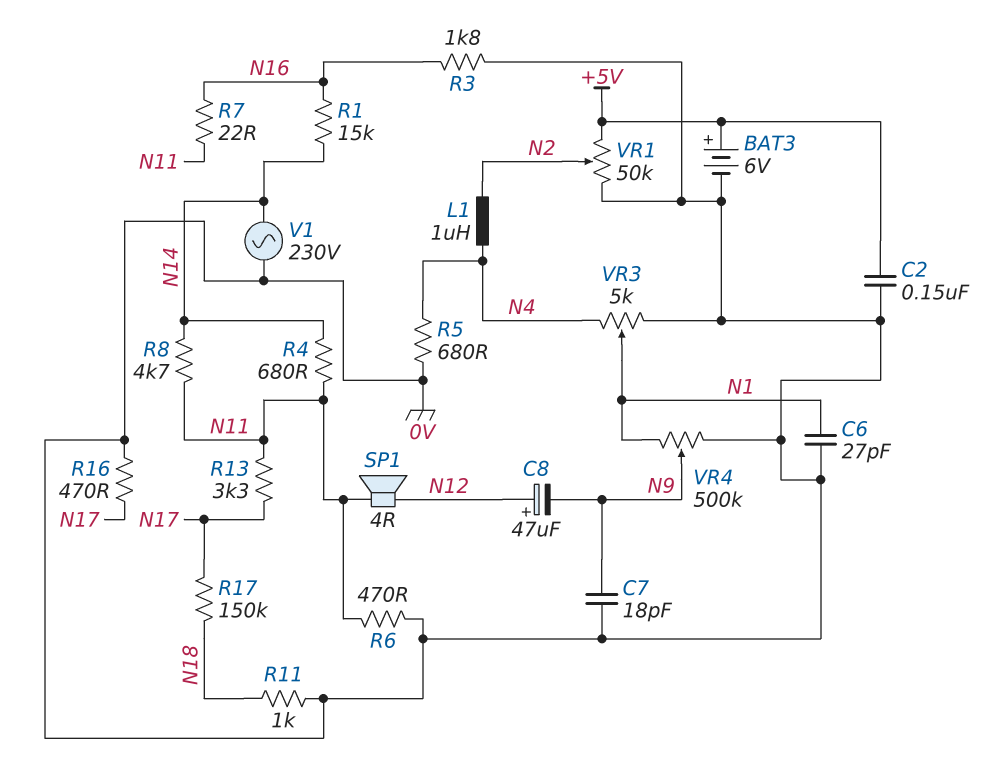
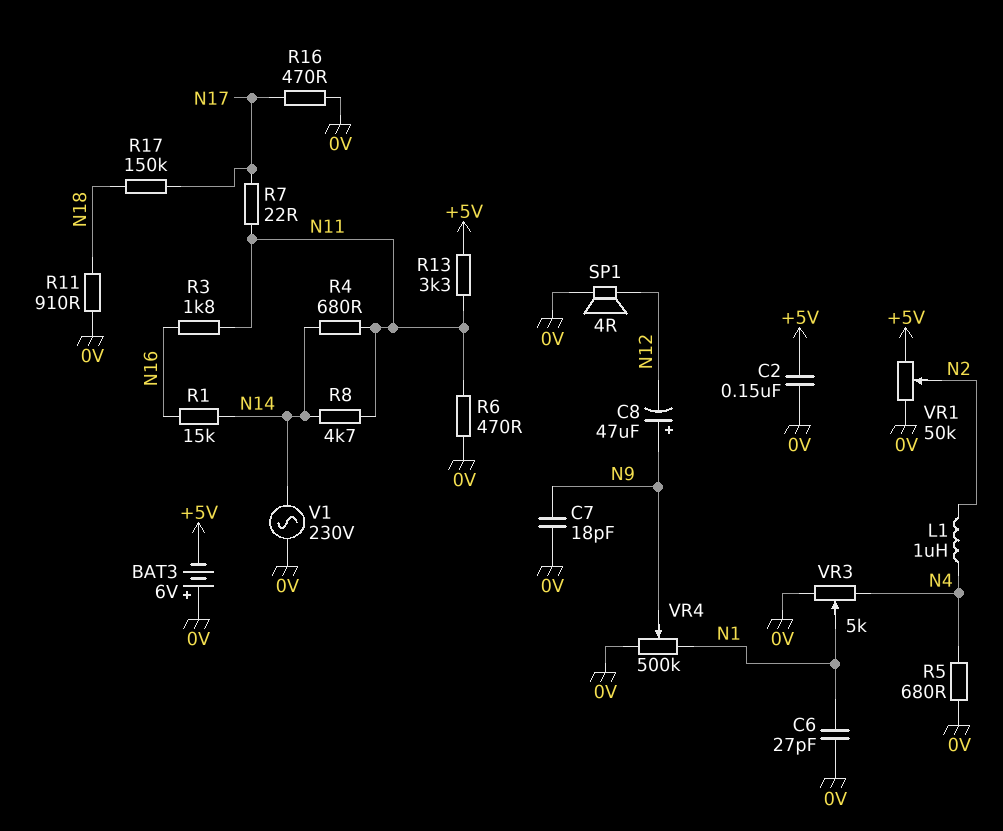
BAT3: 6V (plus +5V, minus 0V) -> 6V (plus 0V, minus +5V)
C8: 47uF (plus N12, minus N9) -> 47uF (plus N9, minus N12)
R3: 1.8k (0V, N16) -> 1.8k (N11, N16)
R7: 22 (N11, N16) -> 22 (N11, N17)
R11: 1k (0V, N18) -> 910 (0V, N18)
R13: 3.3k (N11, N17) -> 3.3k (+5V, N11)
SP1: speaker 4R (N11, N12) -> speaker 4R (0V, N12)

